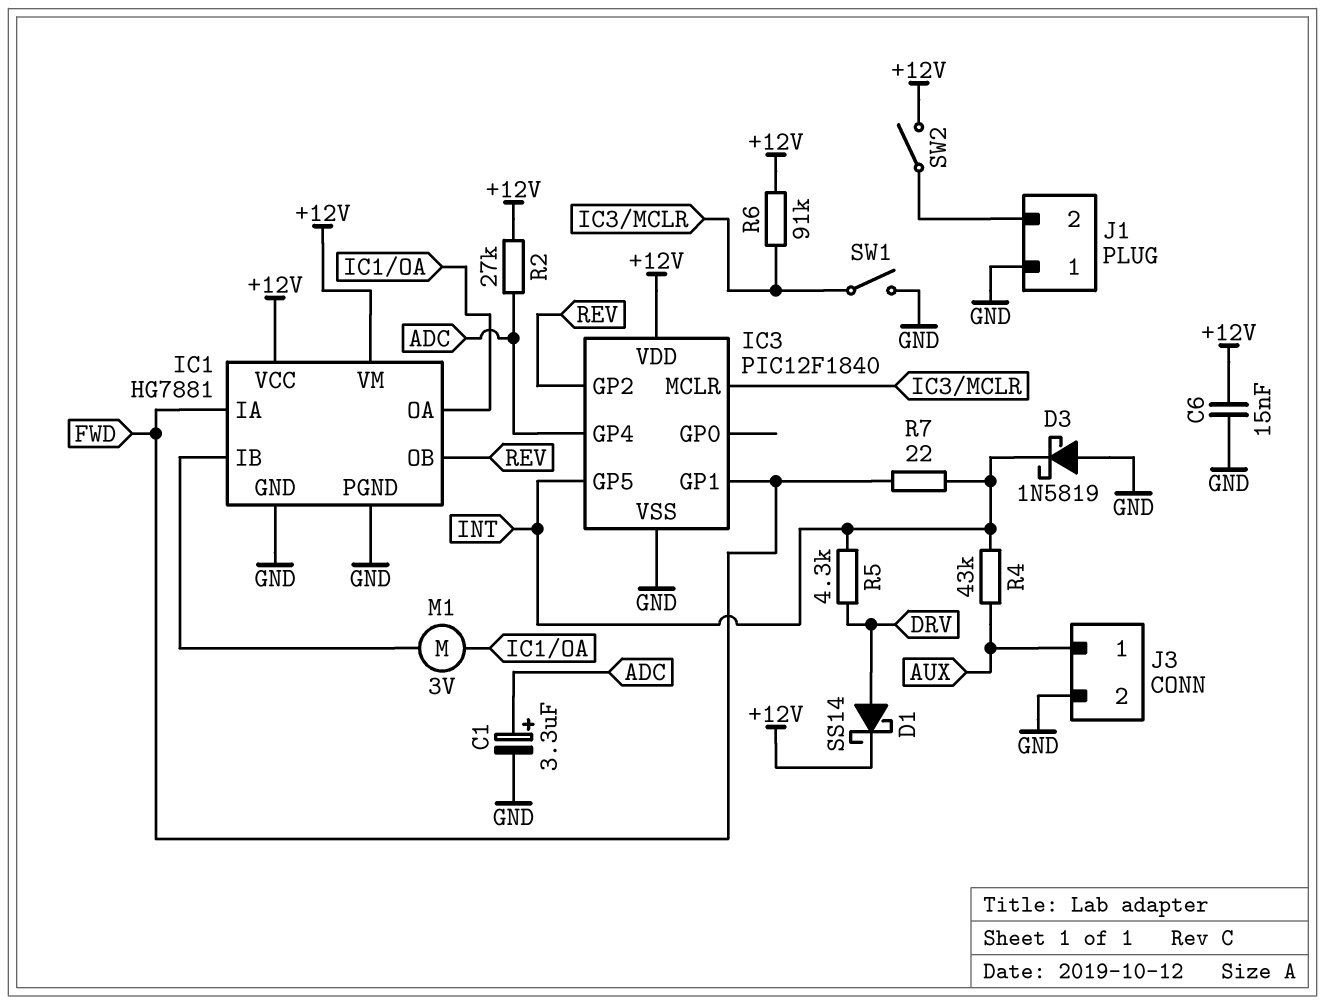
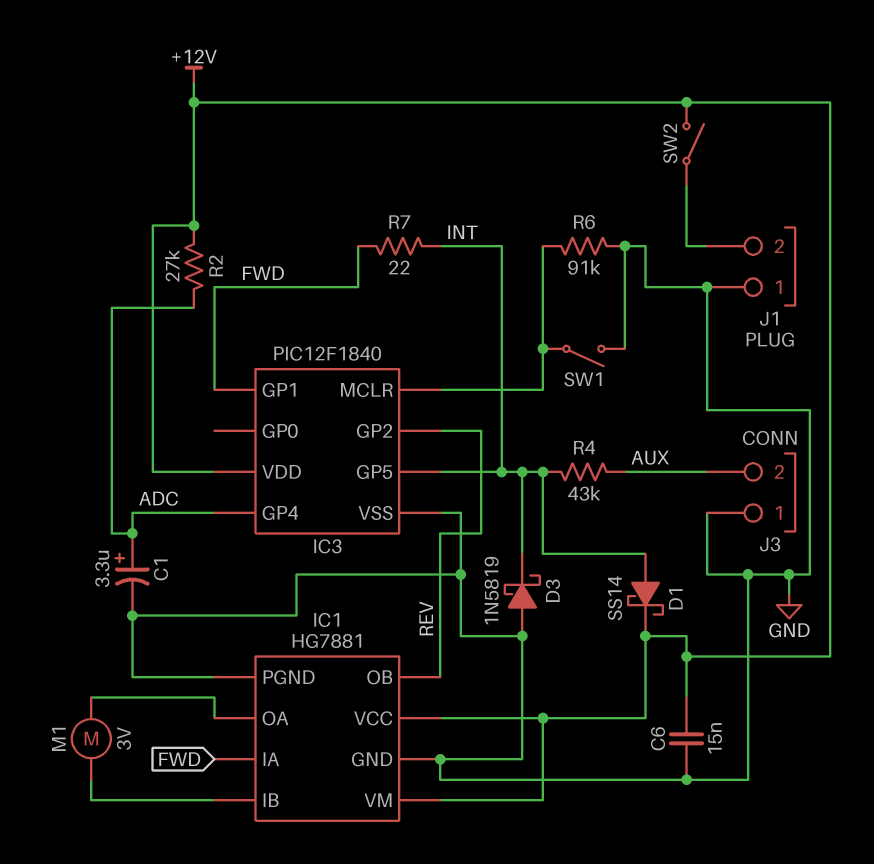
D1: schottky SS14 (A DRV, K +12V) -> schottky SS14 (A INT, K +12V)
J3 pin 1: AUX -> GND
J3 pin 2: GND -> AUX
R5: 4.3k (DRV, INT) -> none
R6: 91k (+12V, IC3/MCLR) -> 91k (GND, IC3/MCLR)

